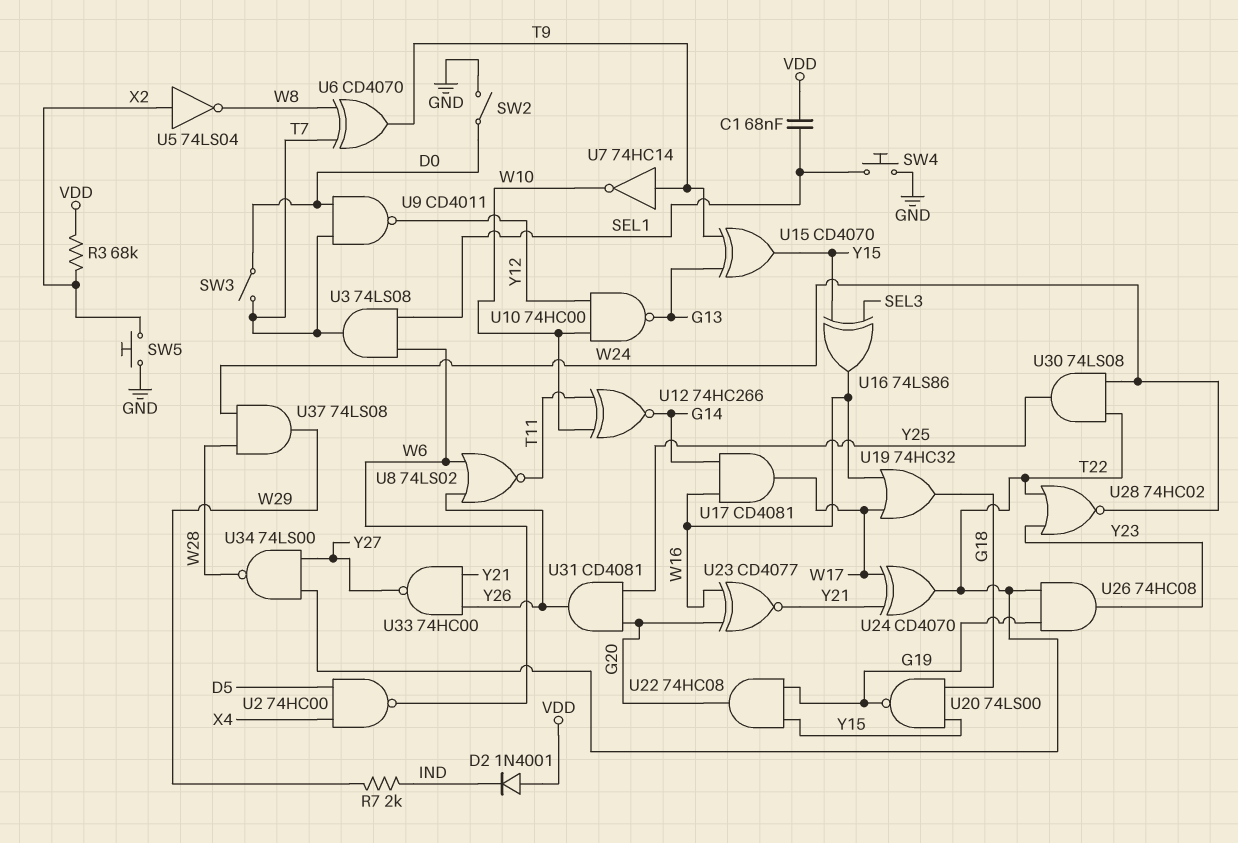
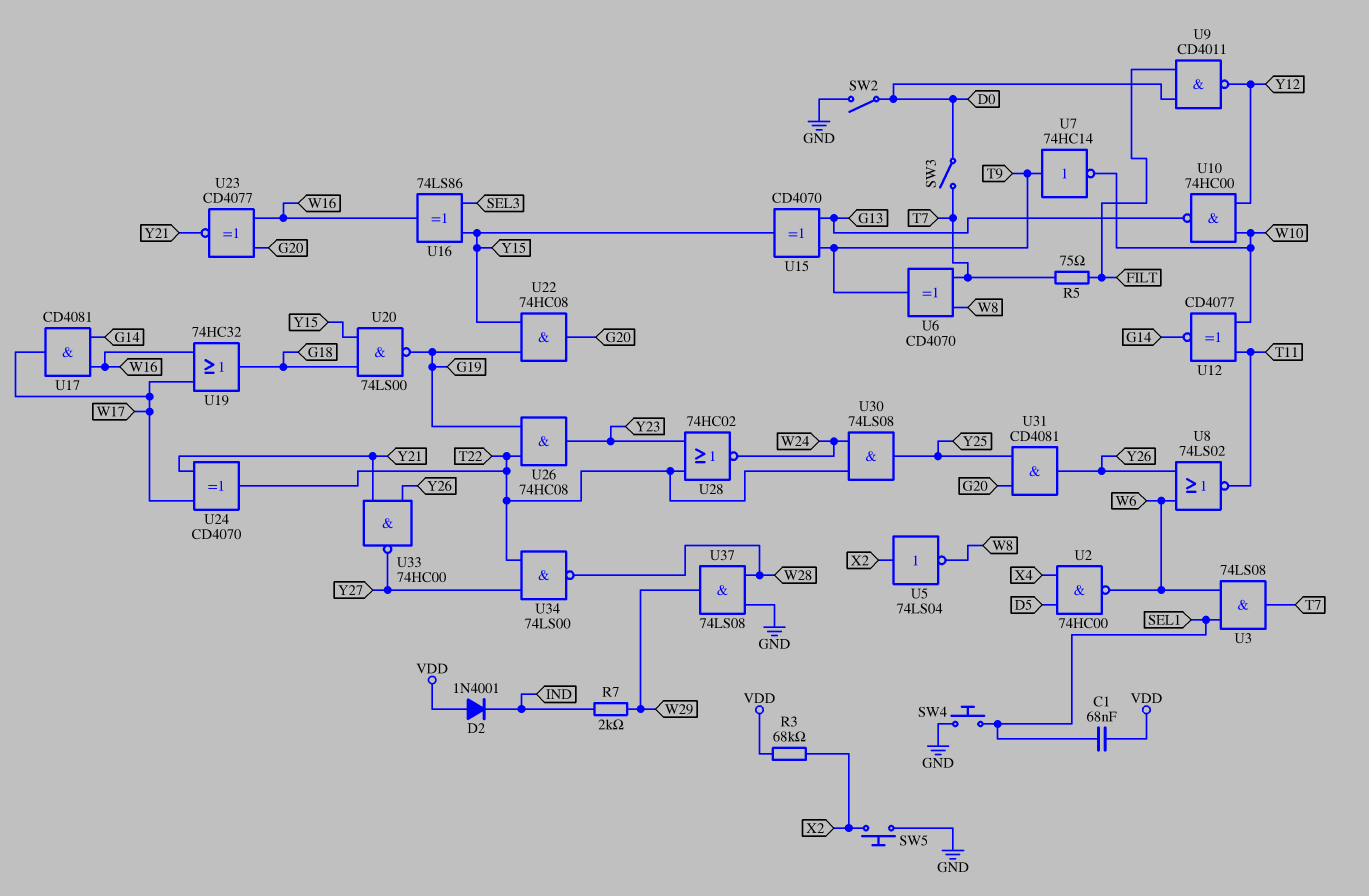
R5: none -> 75 (FILT, T7)
U9: NAND CD4011 (in D0, in T7, out Y12) -> NAND CD4011 (in D0, in FILT, out Y12)
U12: XNOR 74HC266 (in T11, in W10, out G14) -> XNOR CD4077 (in T11, in W10, out G14)
U37: AND 74LS08 (in W24, in W28, out W29) -> AND 74LS08 (in GND, in W28, out W29)

